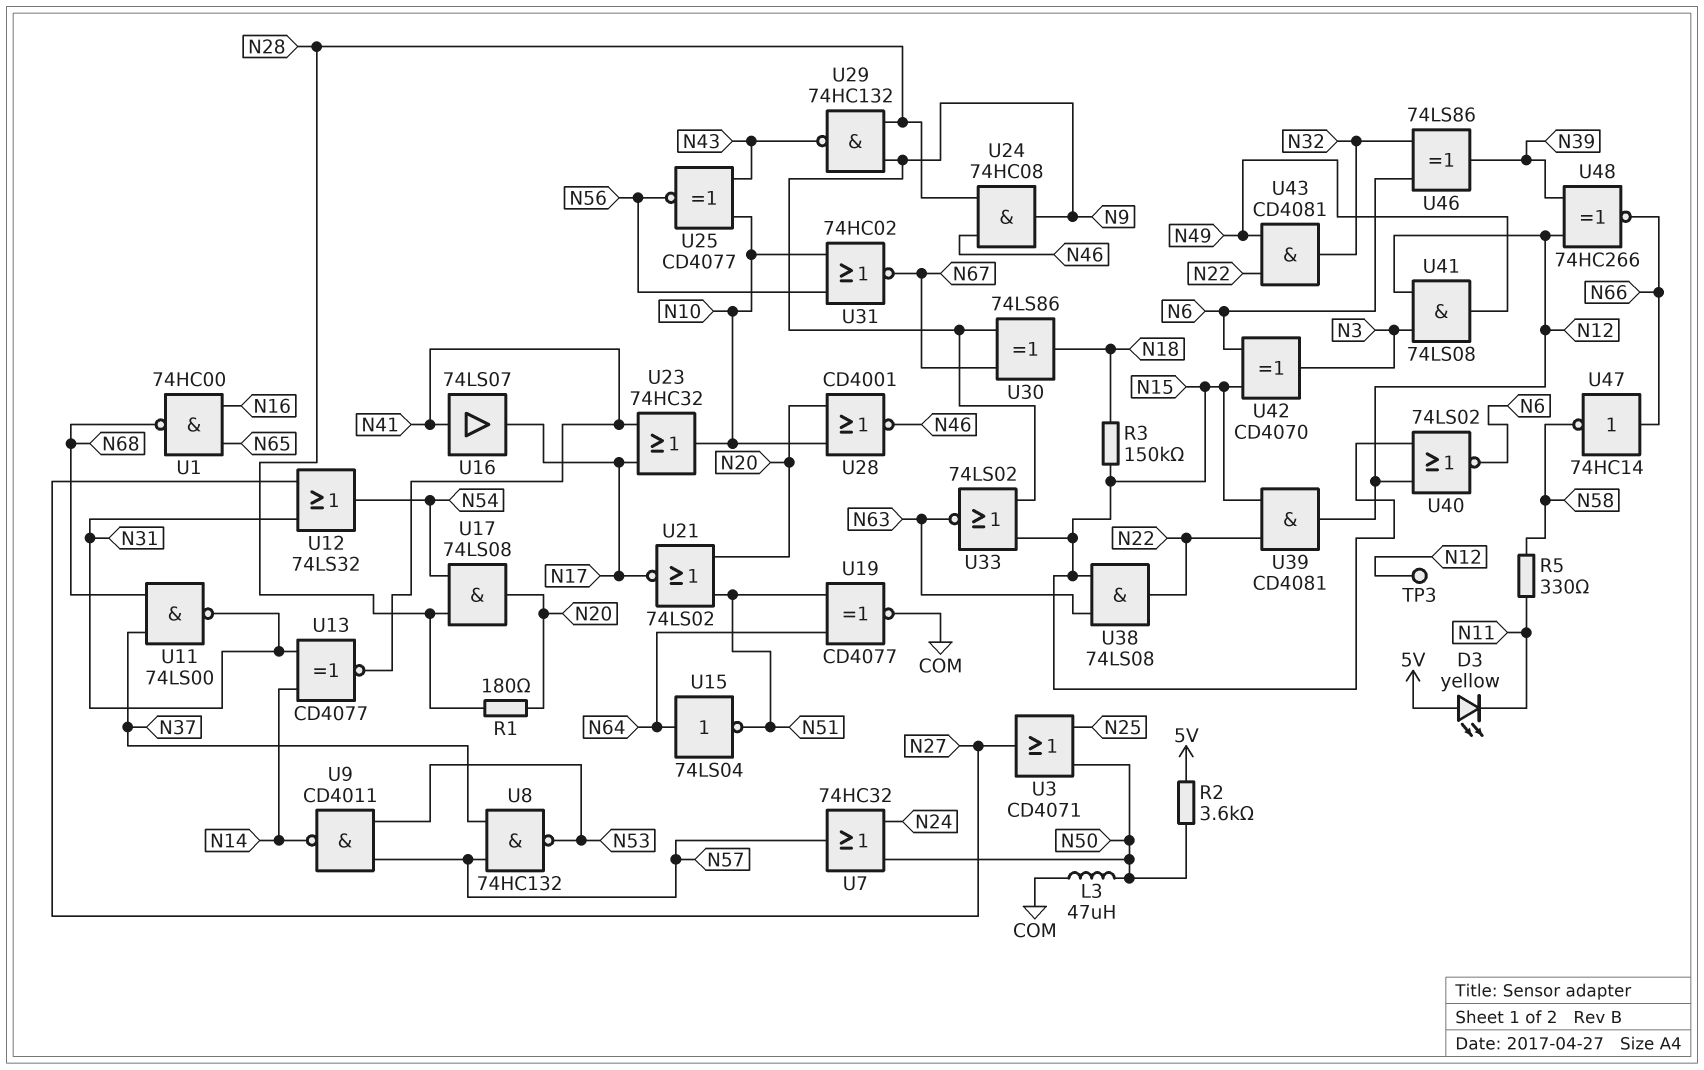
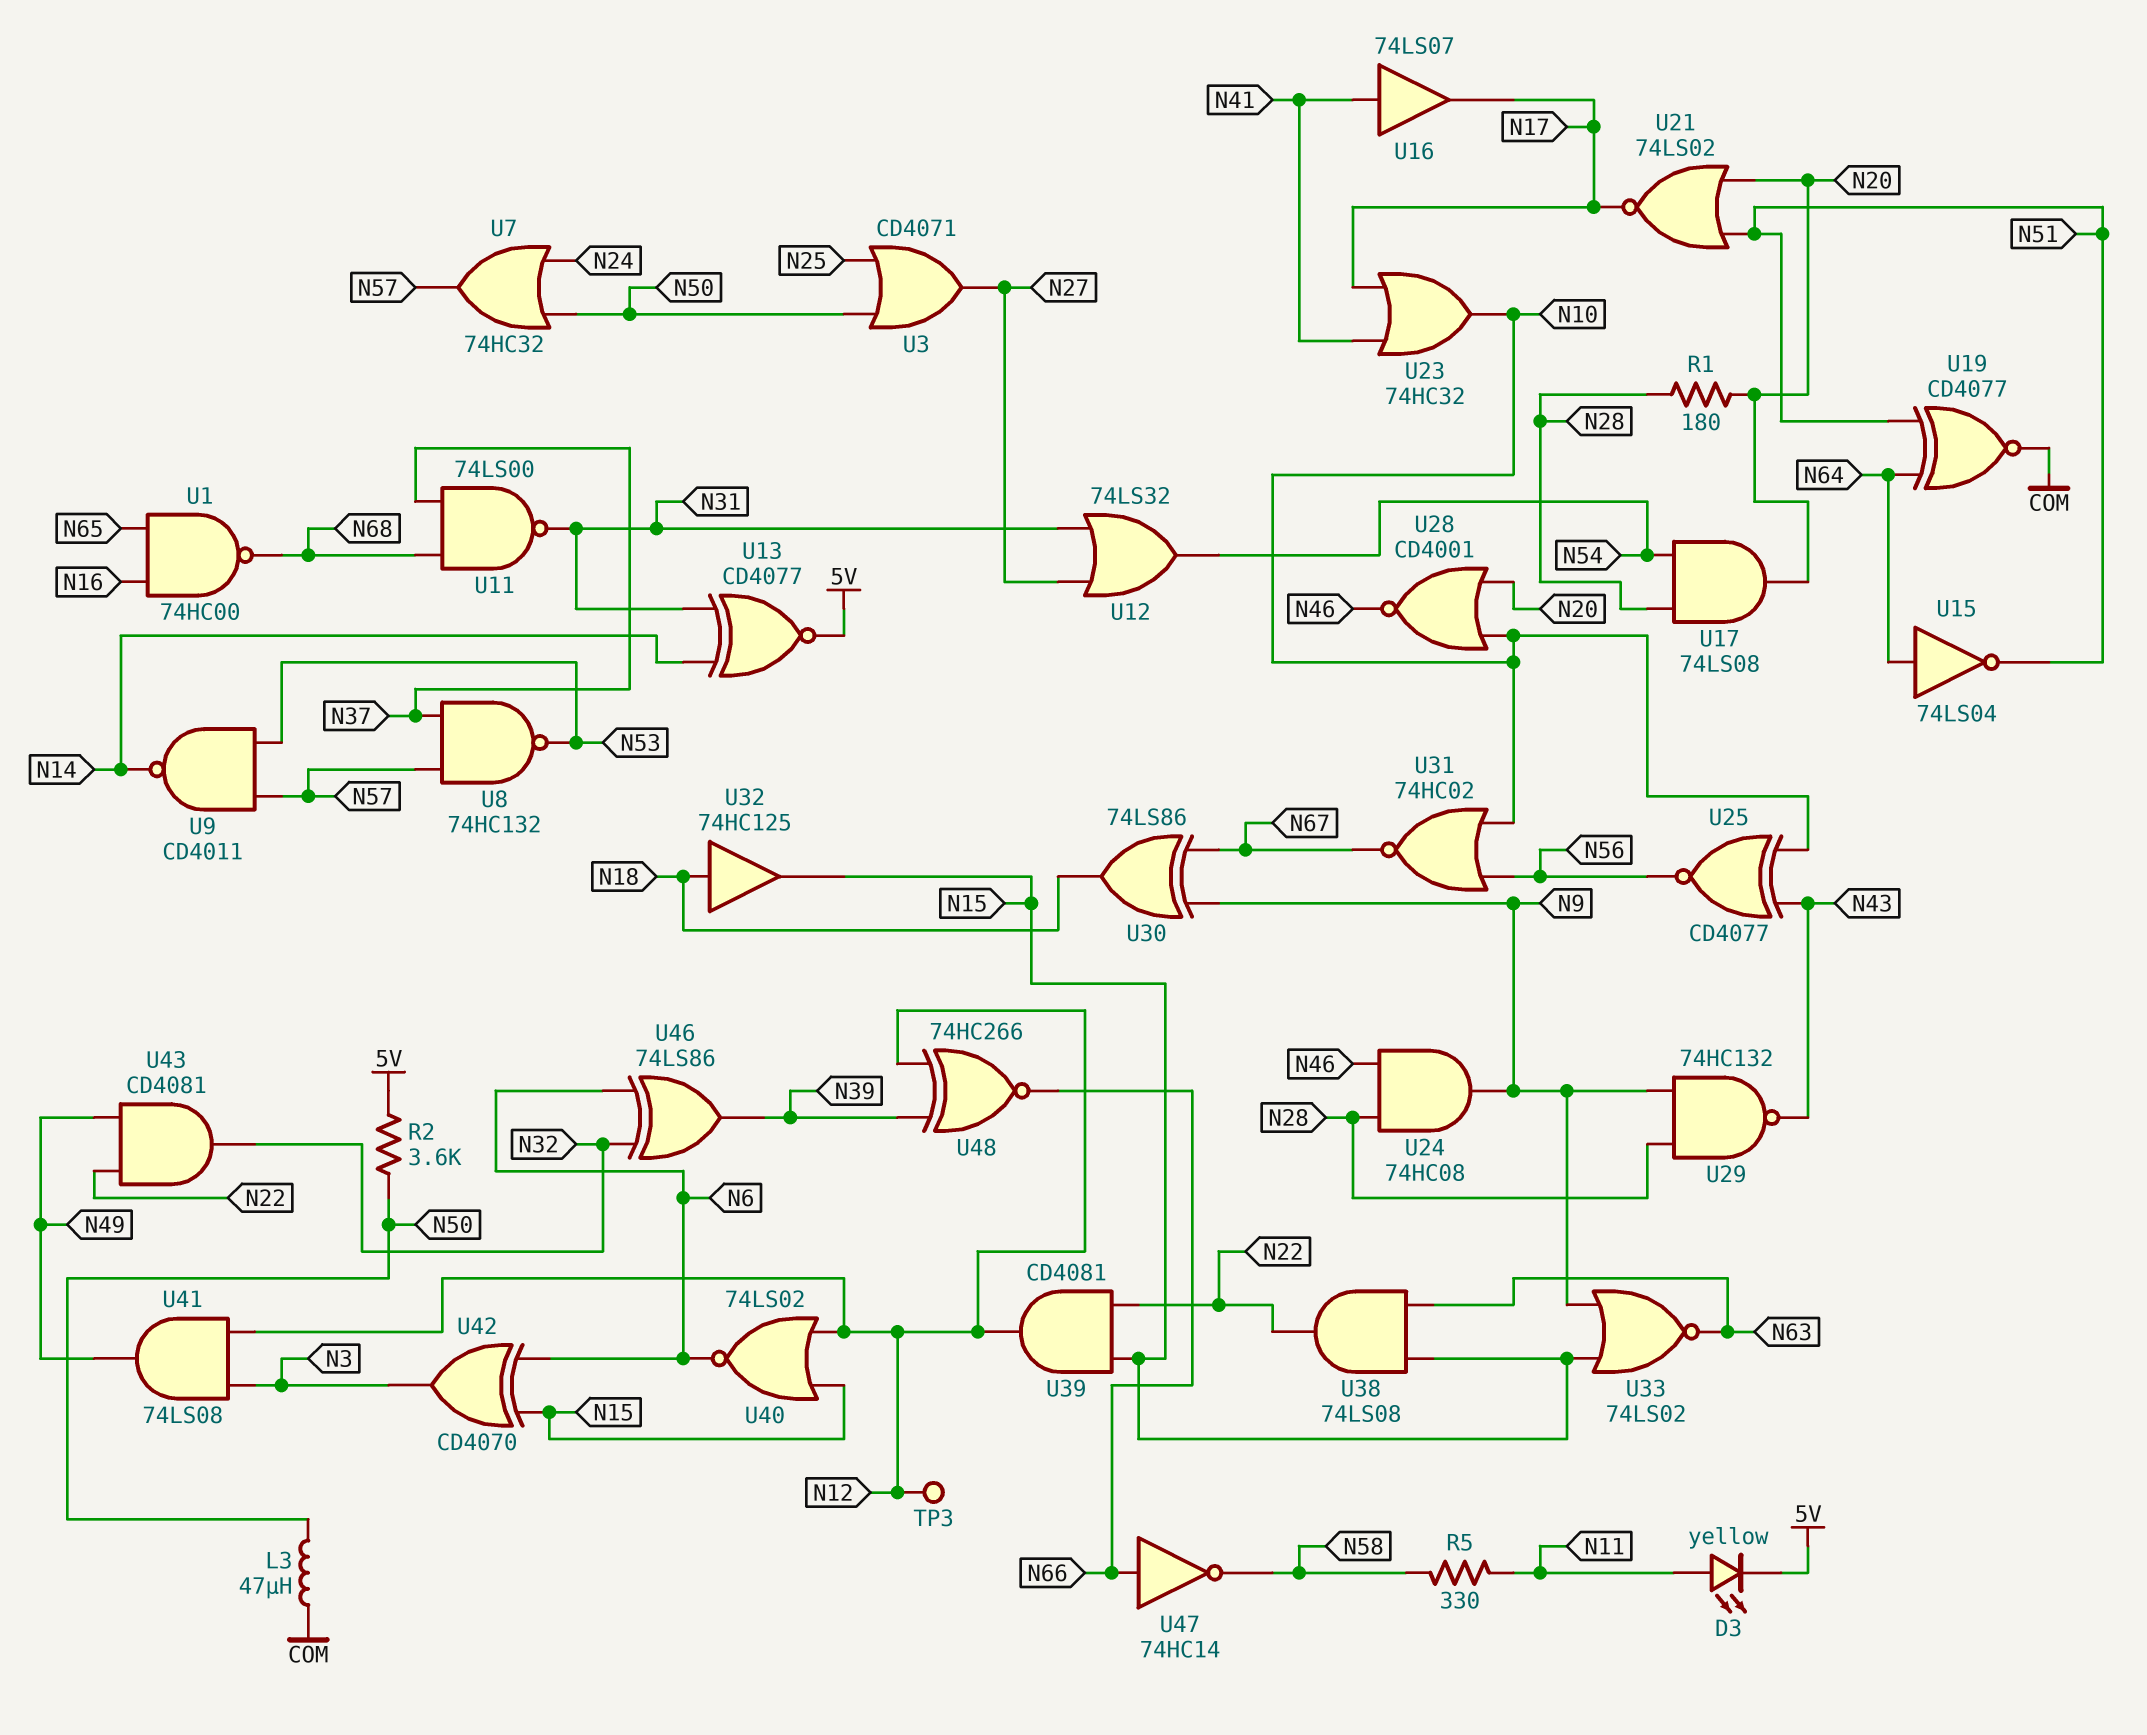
D3: LED yellow (A 5V, K N11) -> LED yellow (A N11, K 5V)
R3: 150k (N15, N18) -> none
U13: XNOR CD4077 (in N14, in N31, out N41) -> XNOR CD4077 (in N14, in N31, out 5V)
U32: none -> buffer 74HC125 (in N18, out N15)

